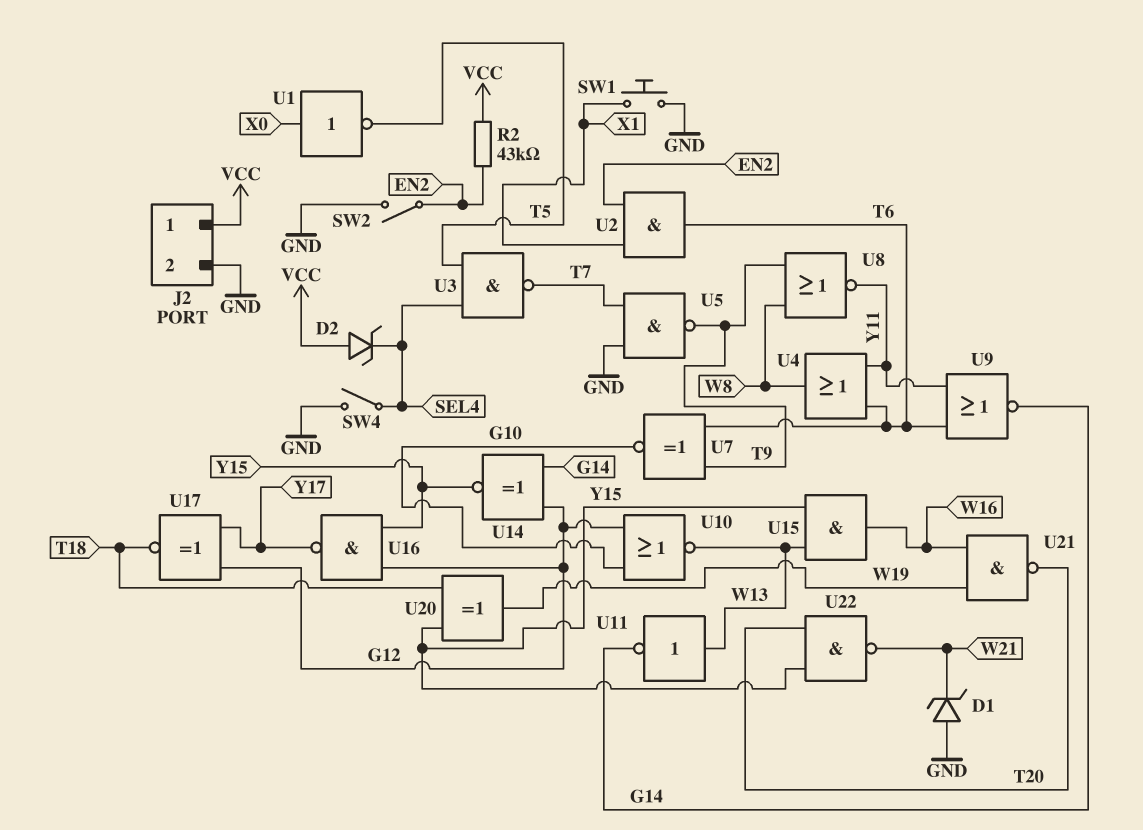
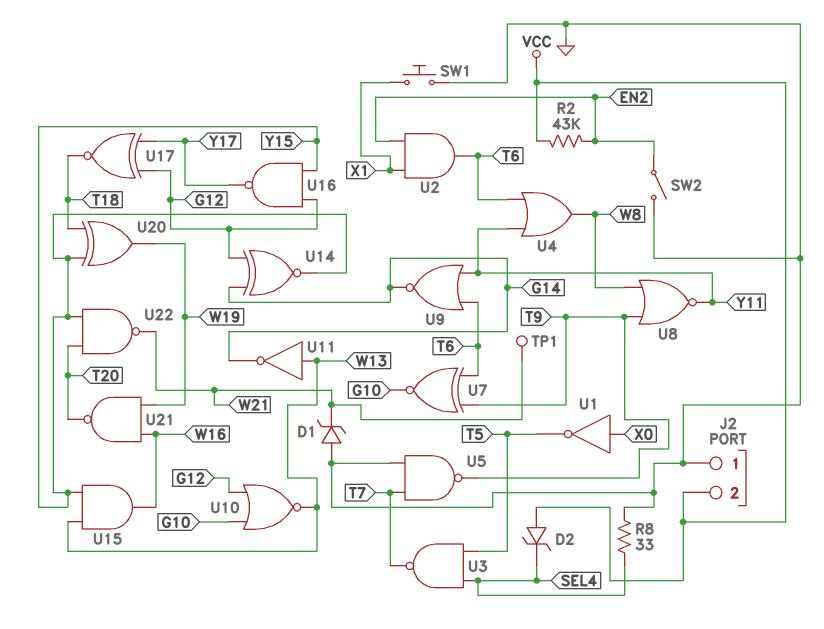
J2 pin 1: VCC -> GND
J2 pin 2: GND -> VCC
R8: none -> 33 (GND, SEL4)
SW4: switch (GND, SEL4) -> none
TP1: none -> test point (W21)

